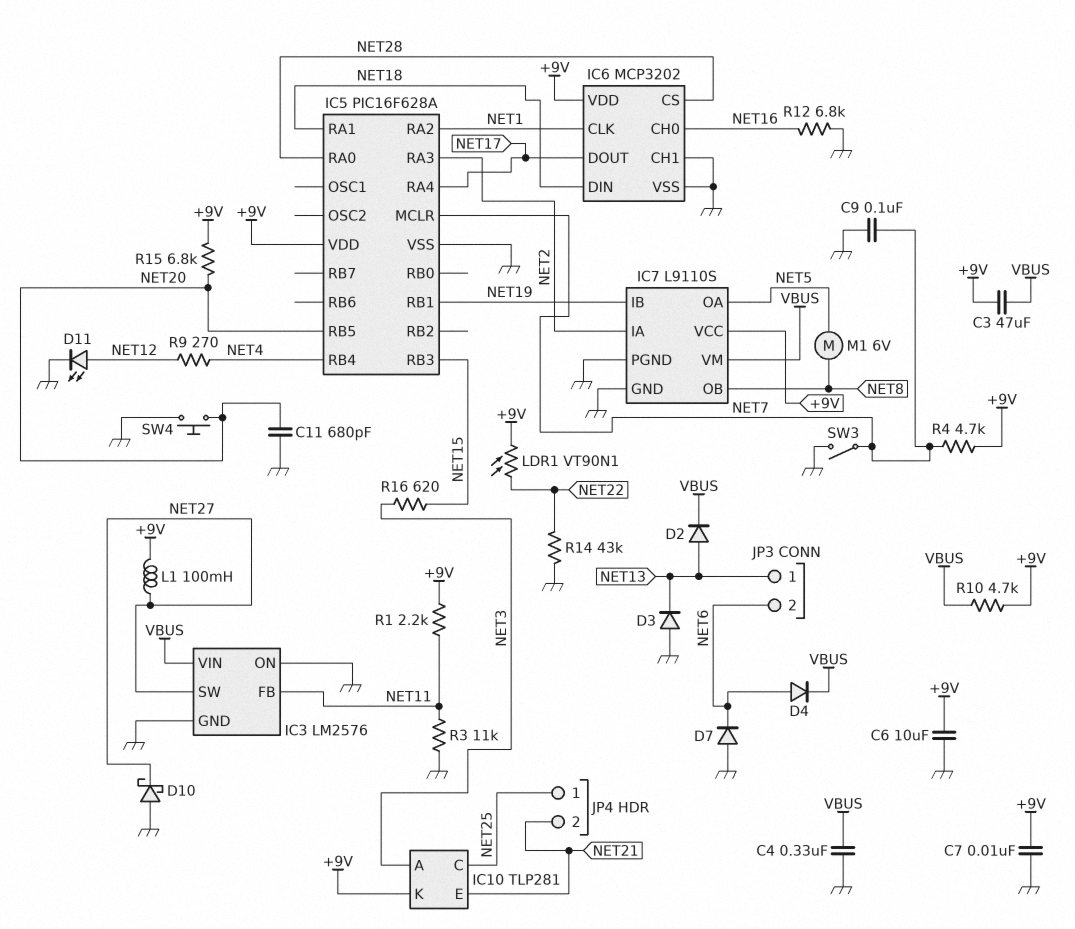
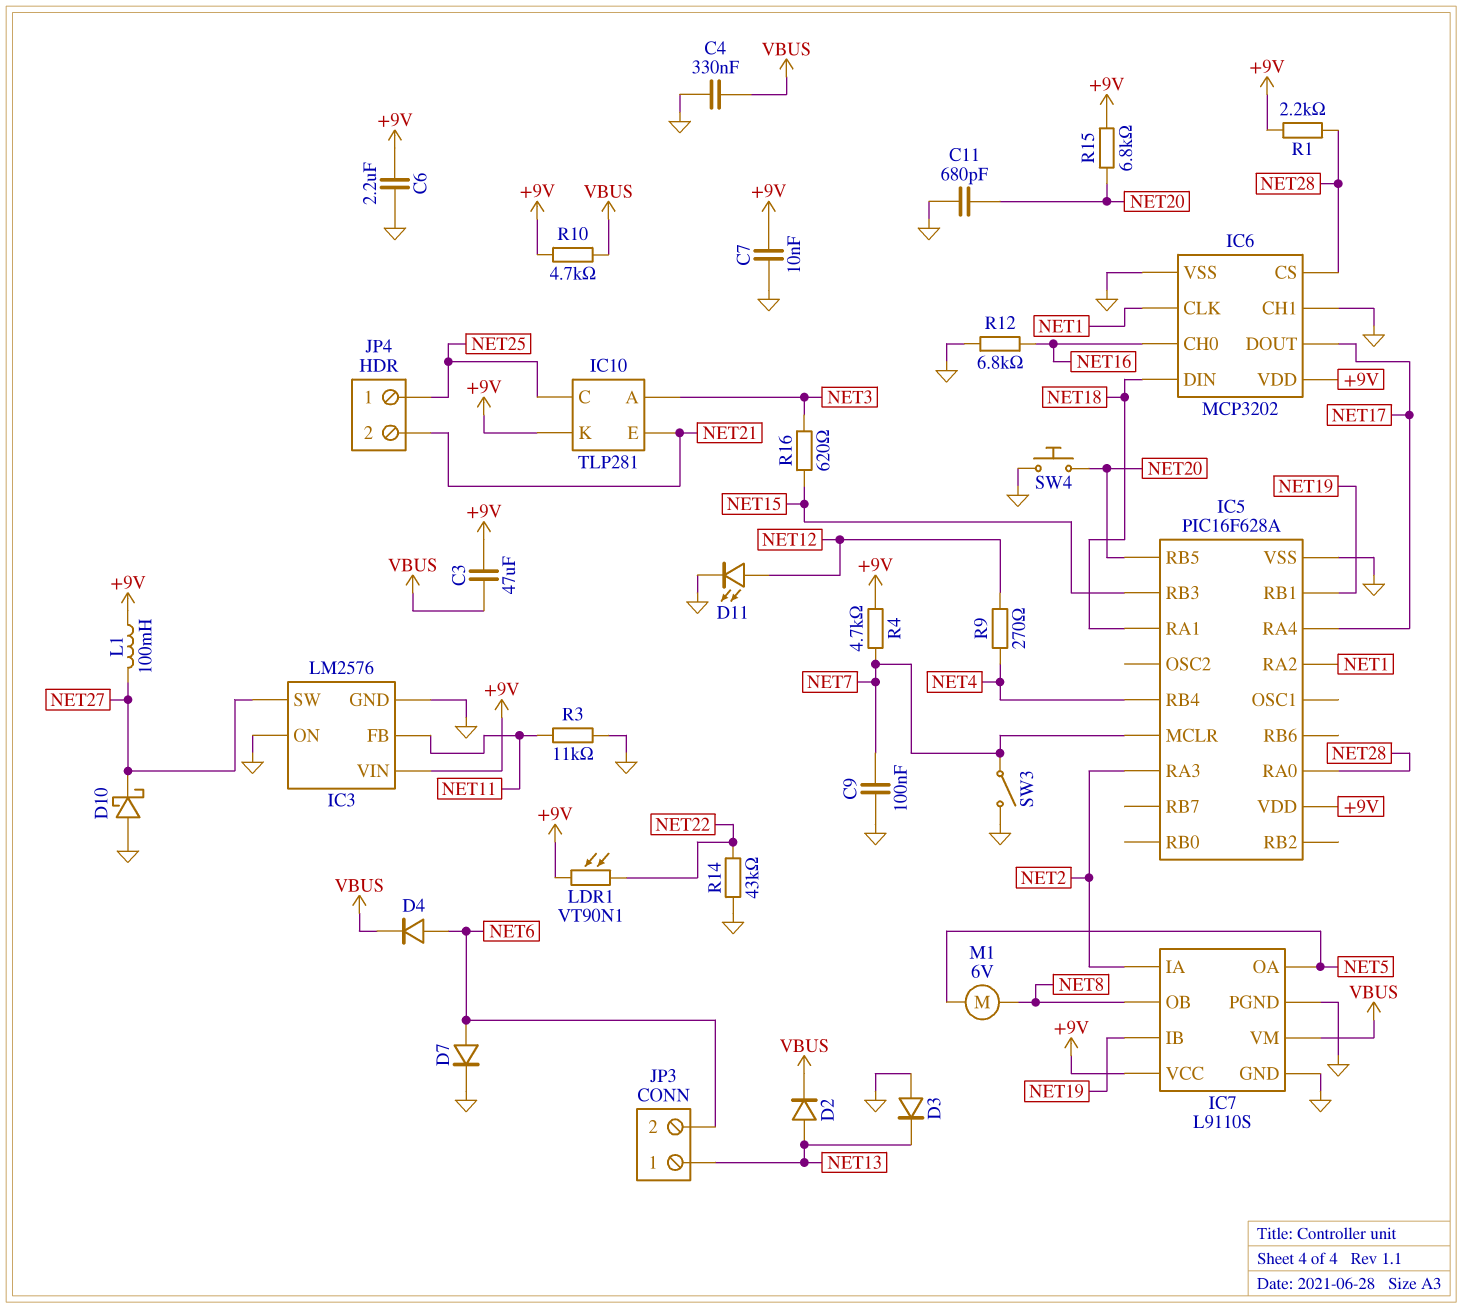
C6: 10uF (+9V, GND) -> 2.2uF (+9V, GND)
D7: diode (A GND, K NET6) -> diode (A NET6, K GND)
IC3 pin VIN: VBUS -> +9V
R1: 2.2k (+9V, NET11) -> 2.2k (+9V, NET28)

